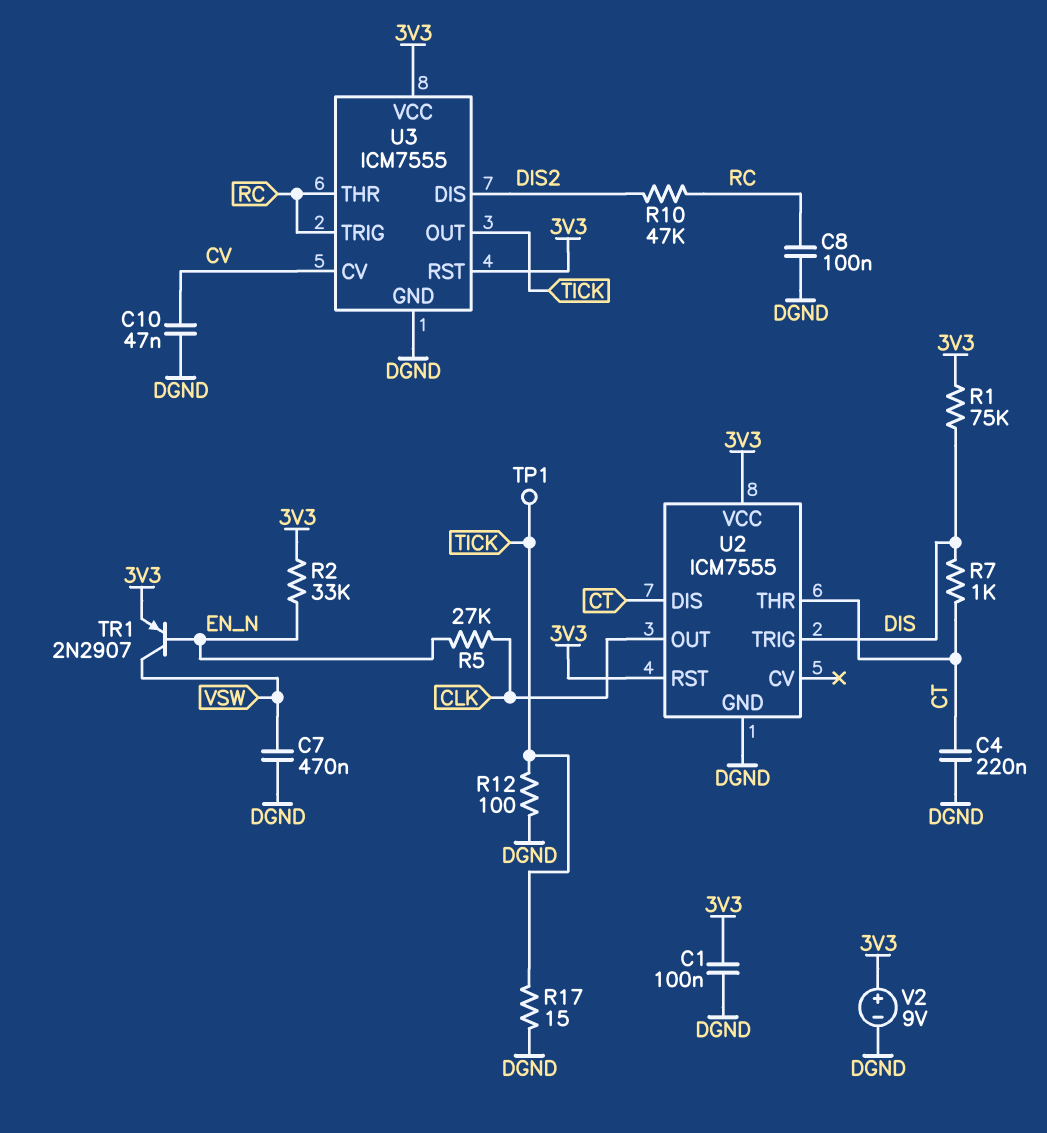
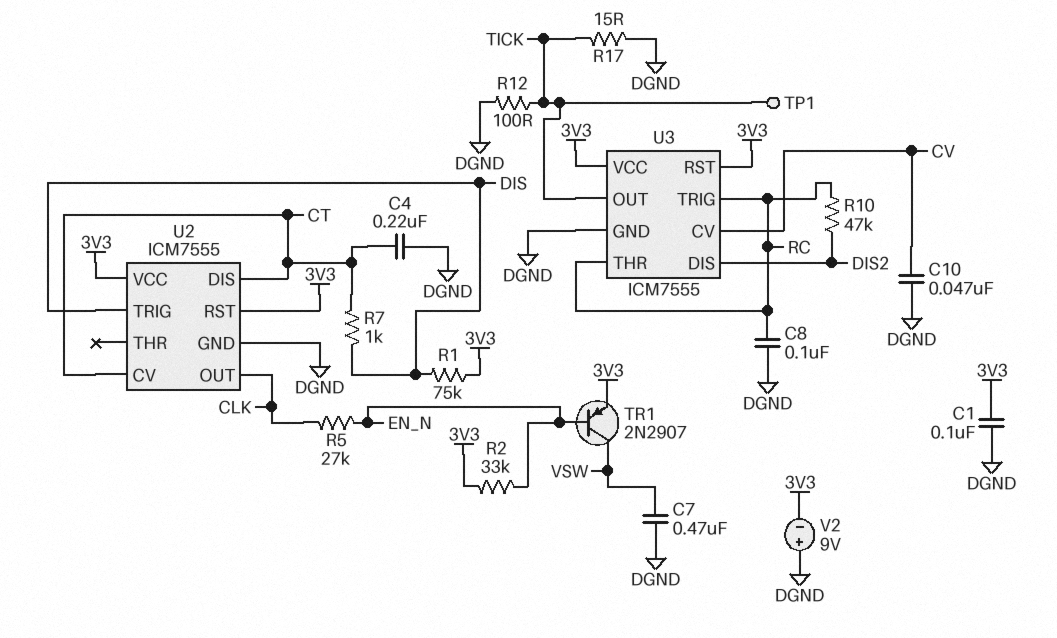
U2 pin CV: none -> CT
U2 pin THR: CT -> none
V2: 9V (plus 3V3, minus DGND) -> 9V (plus DGND, minus 3V3)

